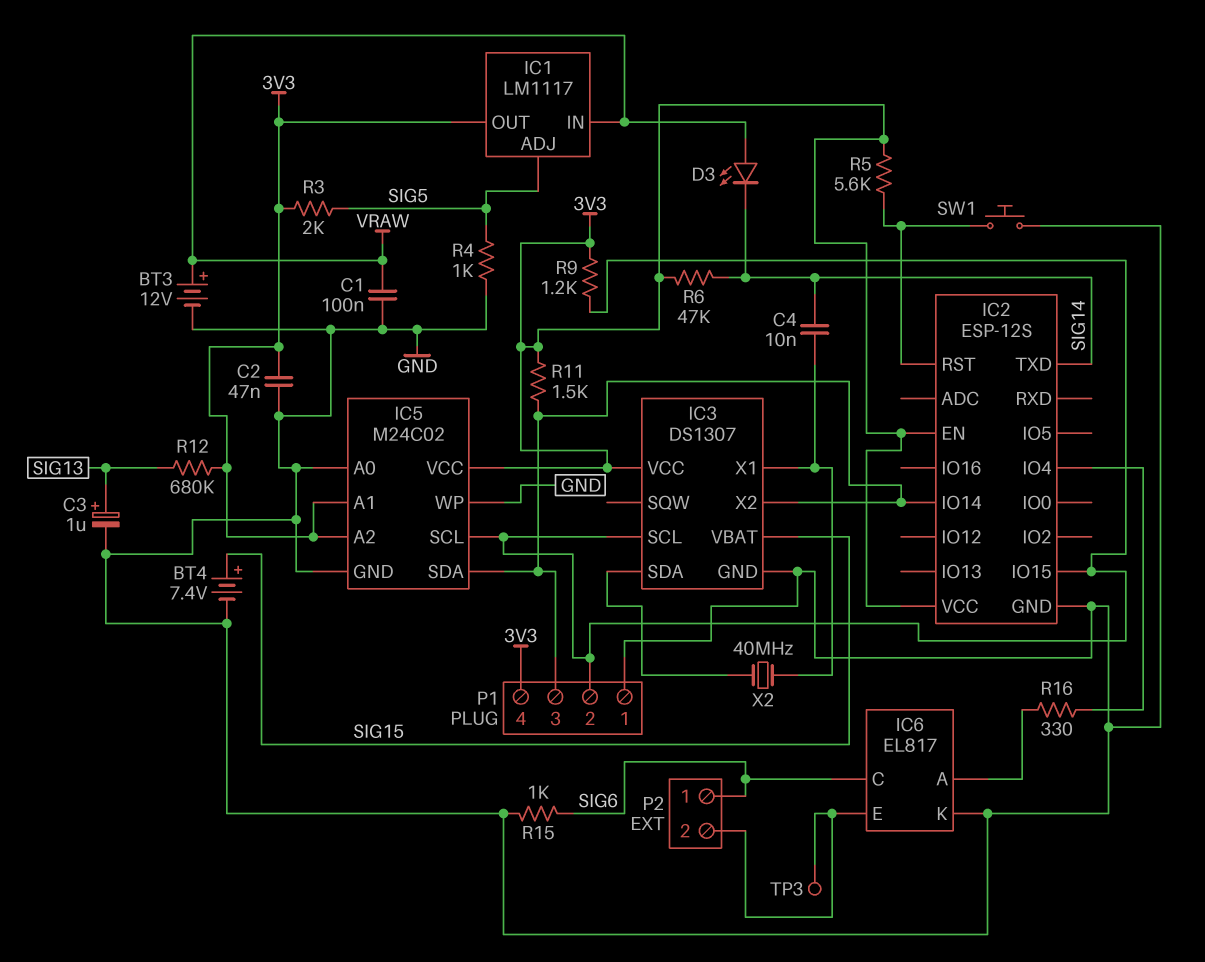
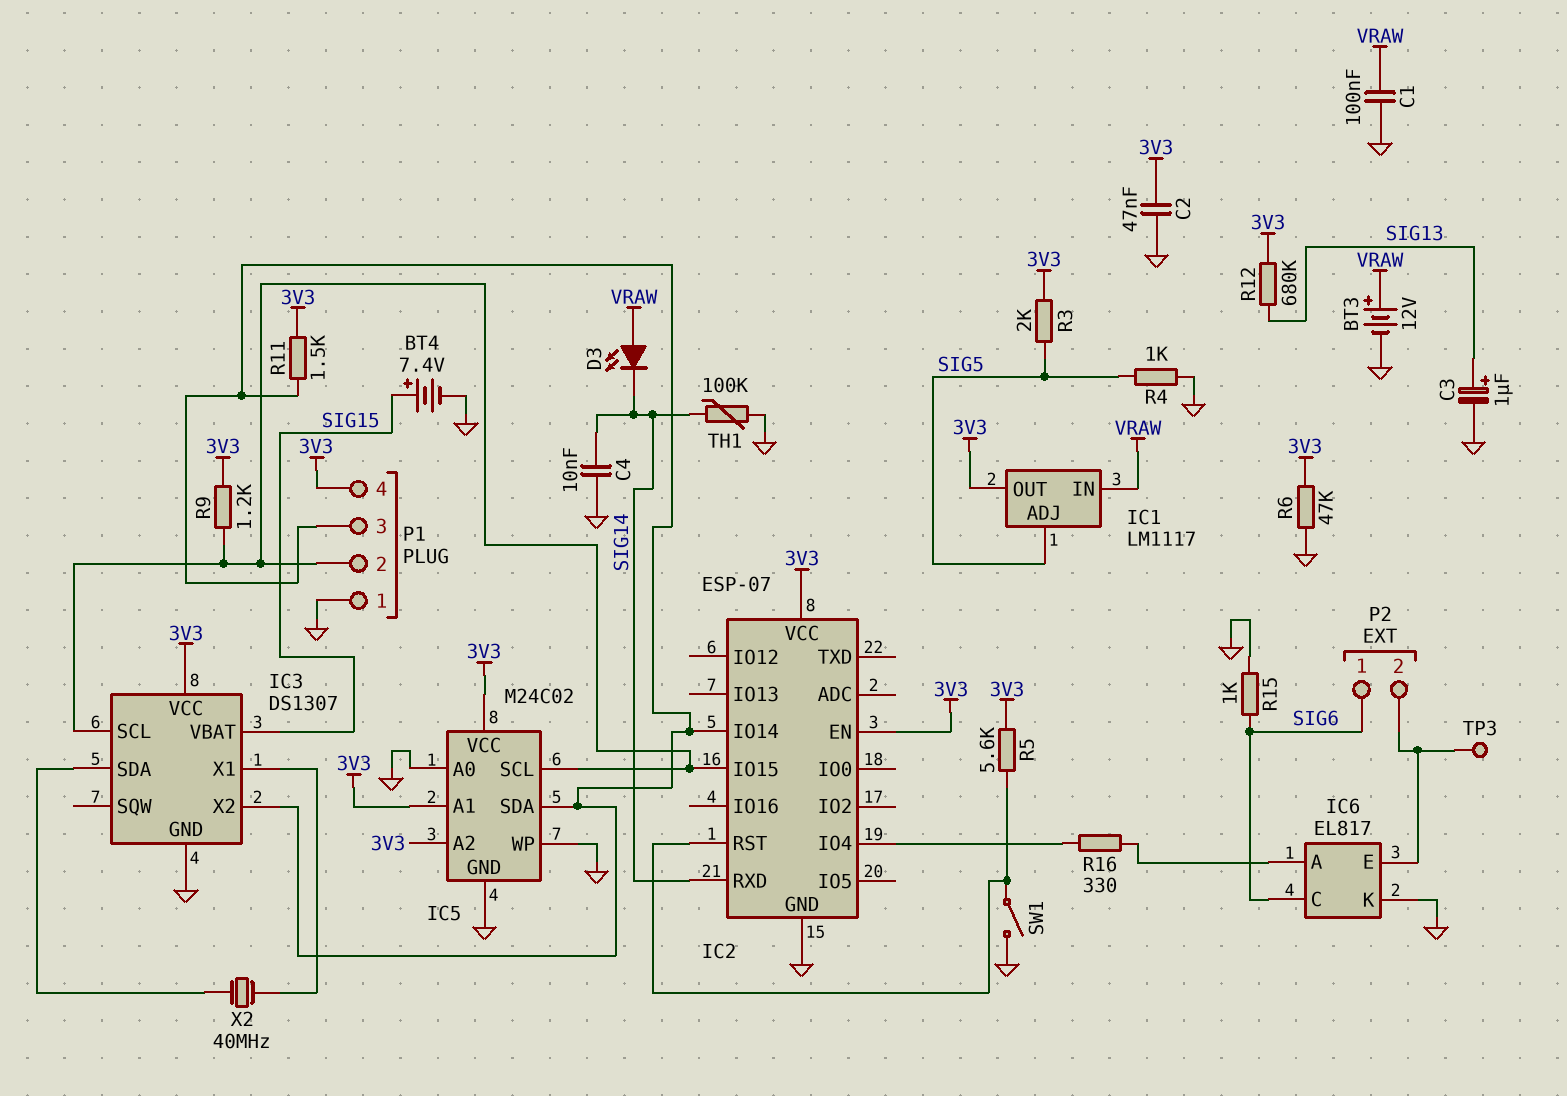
C4: 10nF (IC3/X1, SIG14) -> 10nF (GND, SIG14)
IC2: ESP-12S -> ESP-07
IC2 pin RXD: none -> SIG14
IC2 pin TXD: SIG14 -> none
R6: 47k (3V3, SIG14) -> 47k (3V3, GND)
SW1: button (GND, IC2/RST) -> switch (GND, IC2/RST)
TH1: none -> 100k (GND, SIG14)

